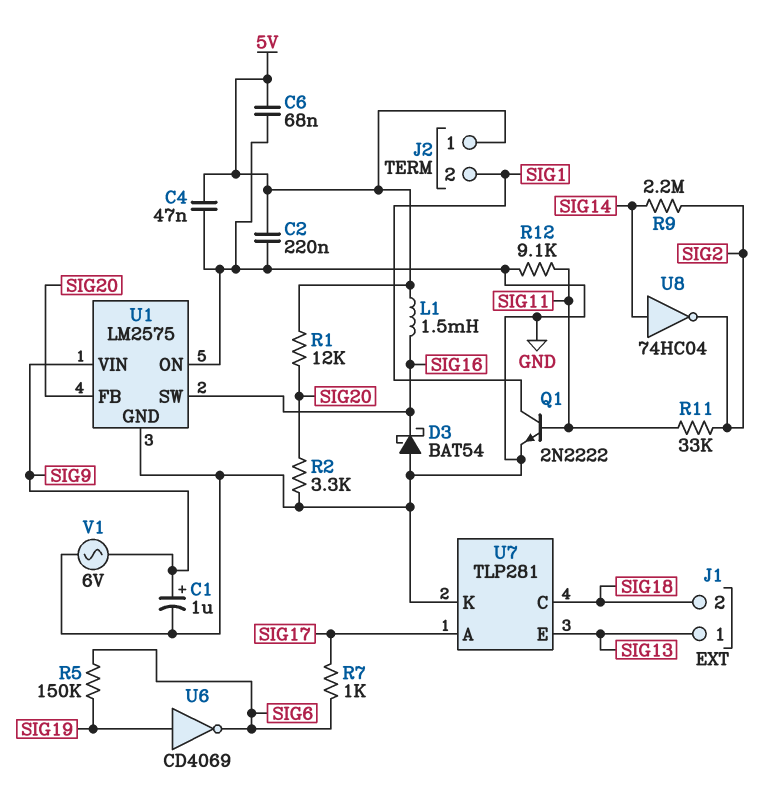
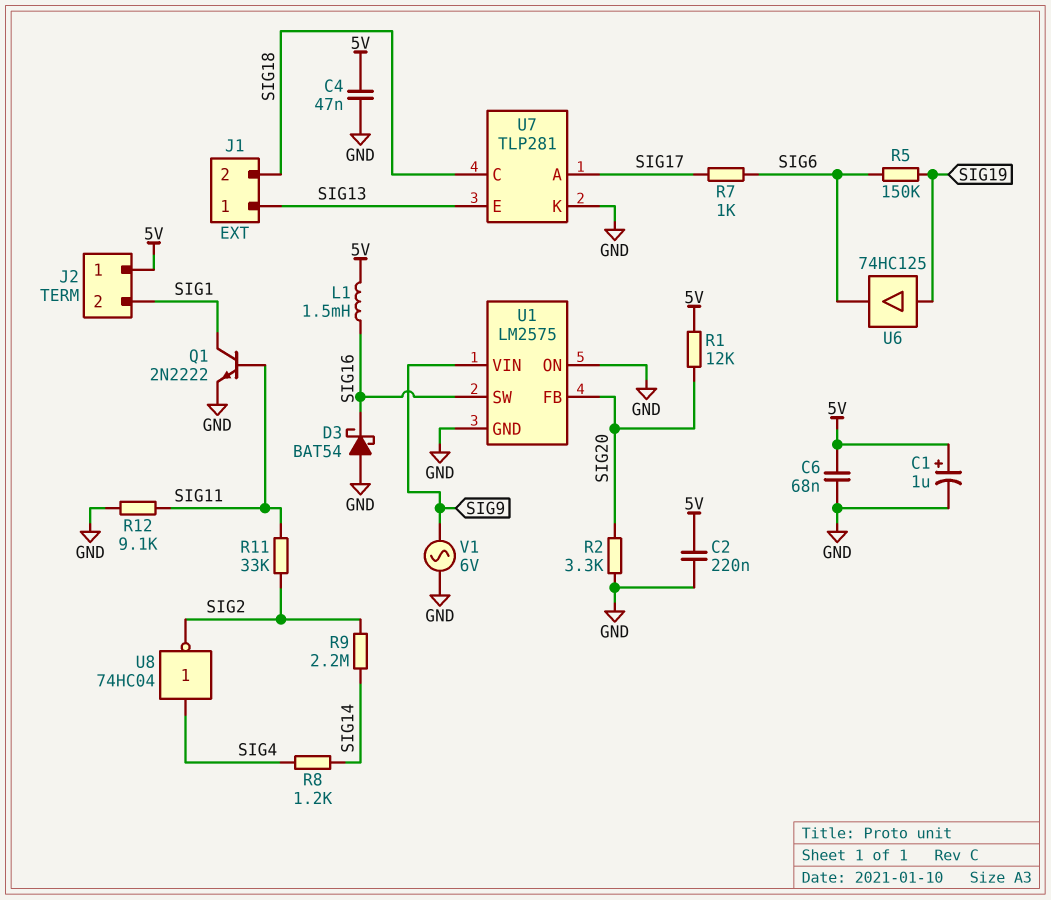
C1: 1uF (plus SIG9, minus GND) -> 1uF (plus 5V, minus GND)
R8: none -> 1.2k (SIG4, SIG14)
U6: NOT CD4069 (in SIG19, out SIG6) -> buffer 74HC125 (in SIG19, out SIG6)
U8: NOT 74HC04 (in SIG14, out SIG2) -> NOT 74HC04 (in SIG4, out SIG2)

